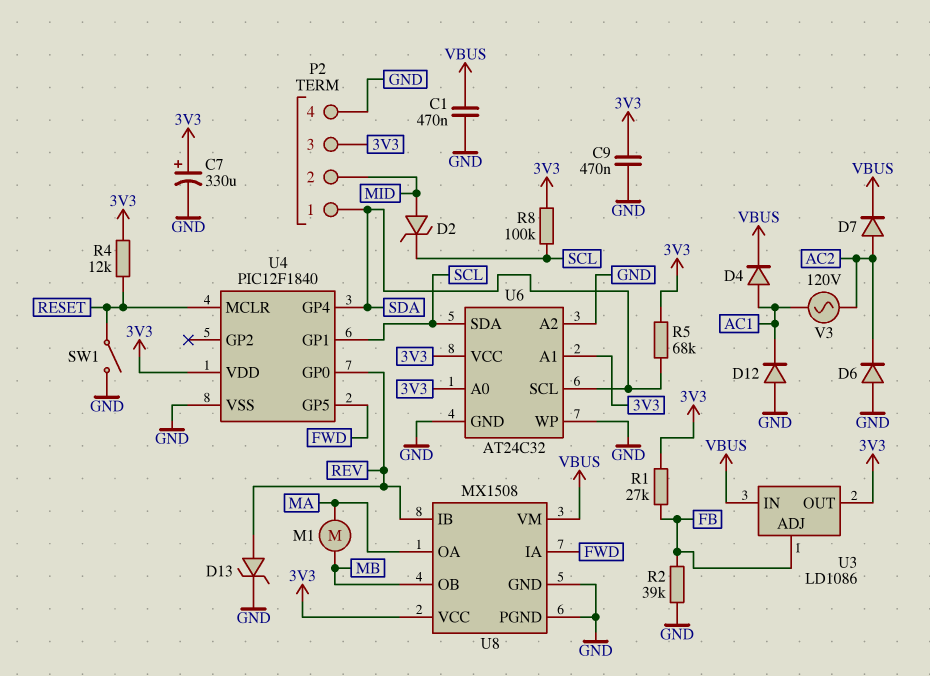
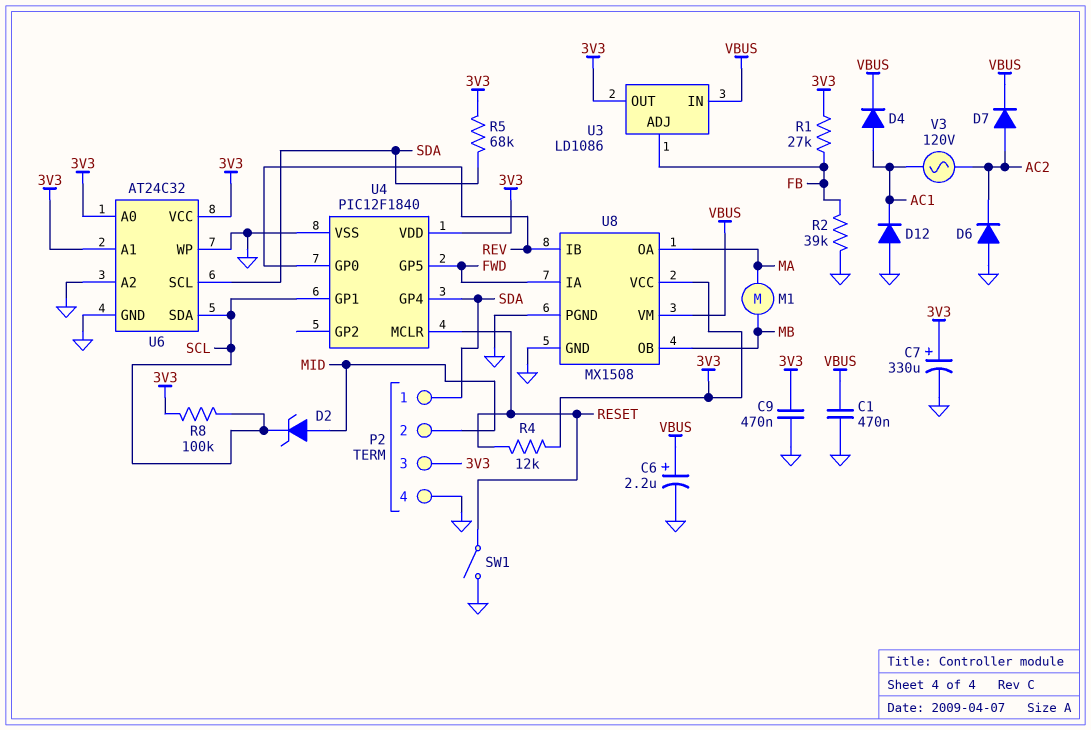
C6: none -> 2.2uF (plus VBUS, minus GND)
D13: zener (A REV, K GND) -> none

